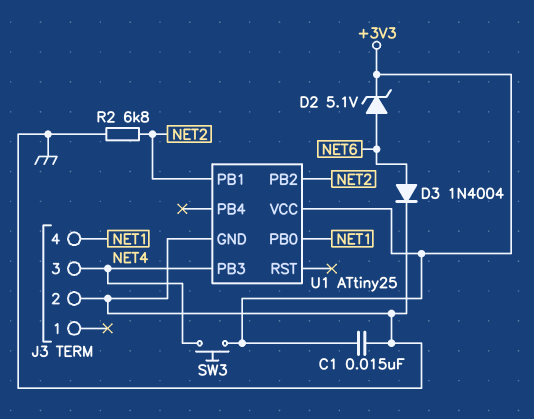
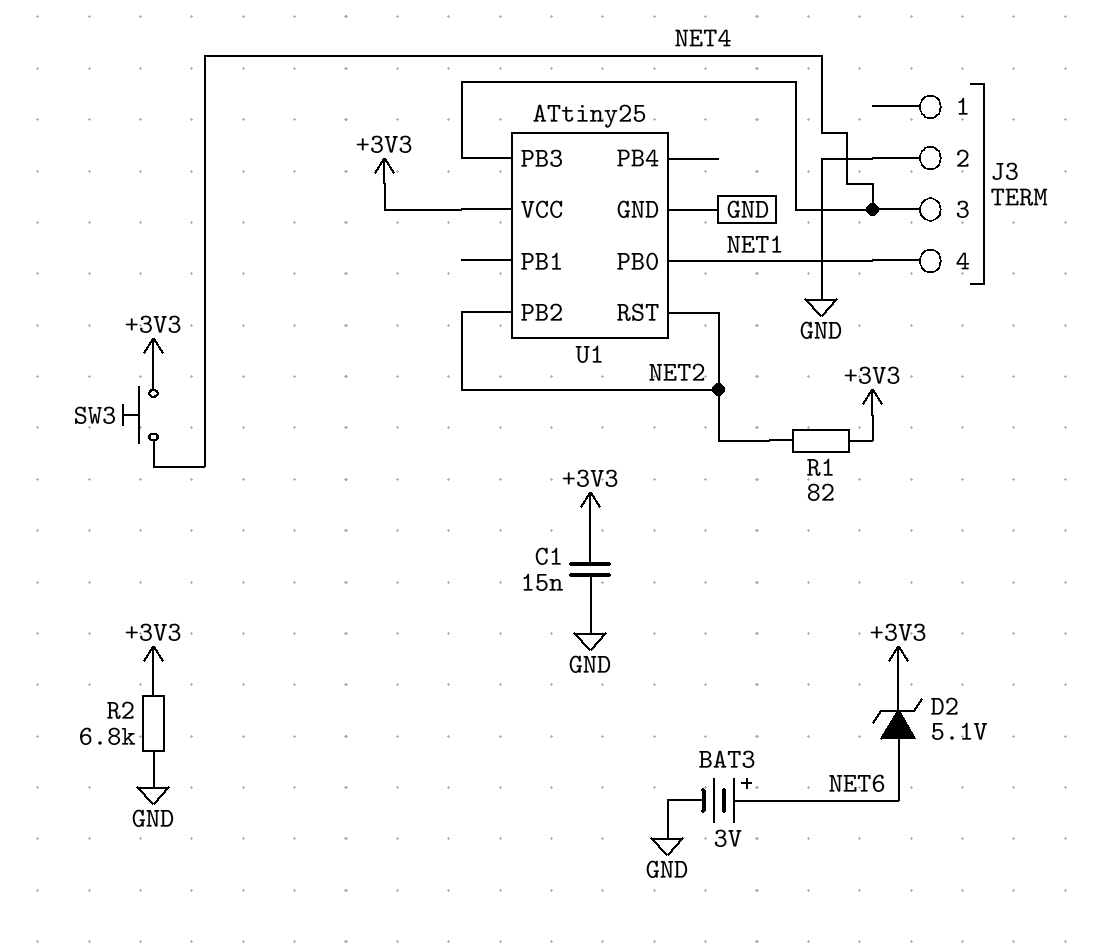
BAT3: none -> 3V (plus NET6, minus GND)
D3: diode 1N4004 (A NET6, K GND) -> none
R1: none -> 82 (+3V3, NET2)
R2: 6.8k (GND, NET2) -> 6.8k (+3V3, GND)
U1 pin PB1: NET2 -> none
U1 pin RST: none -> NET2

